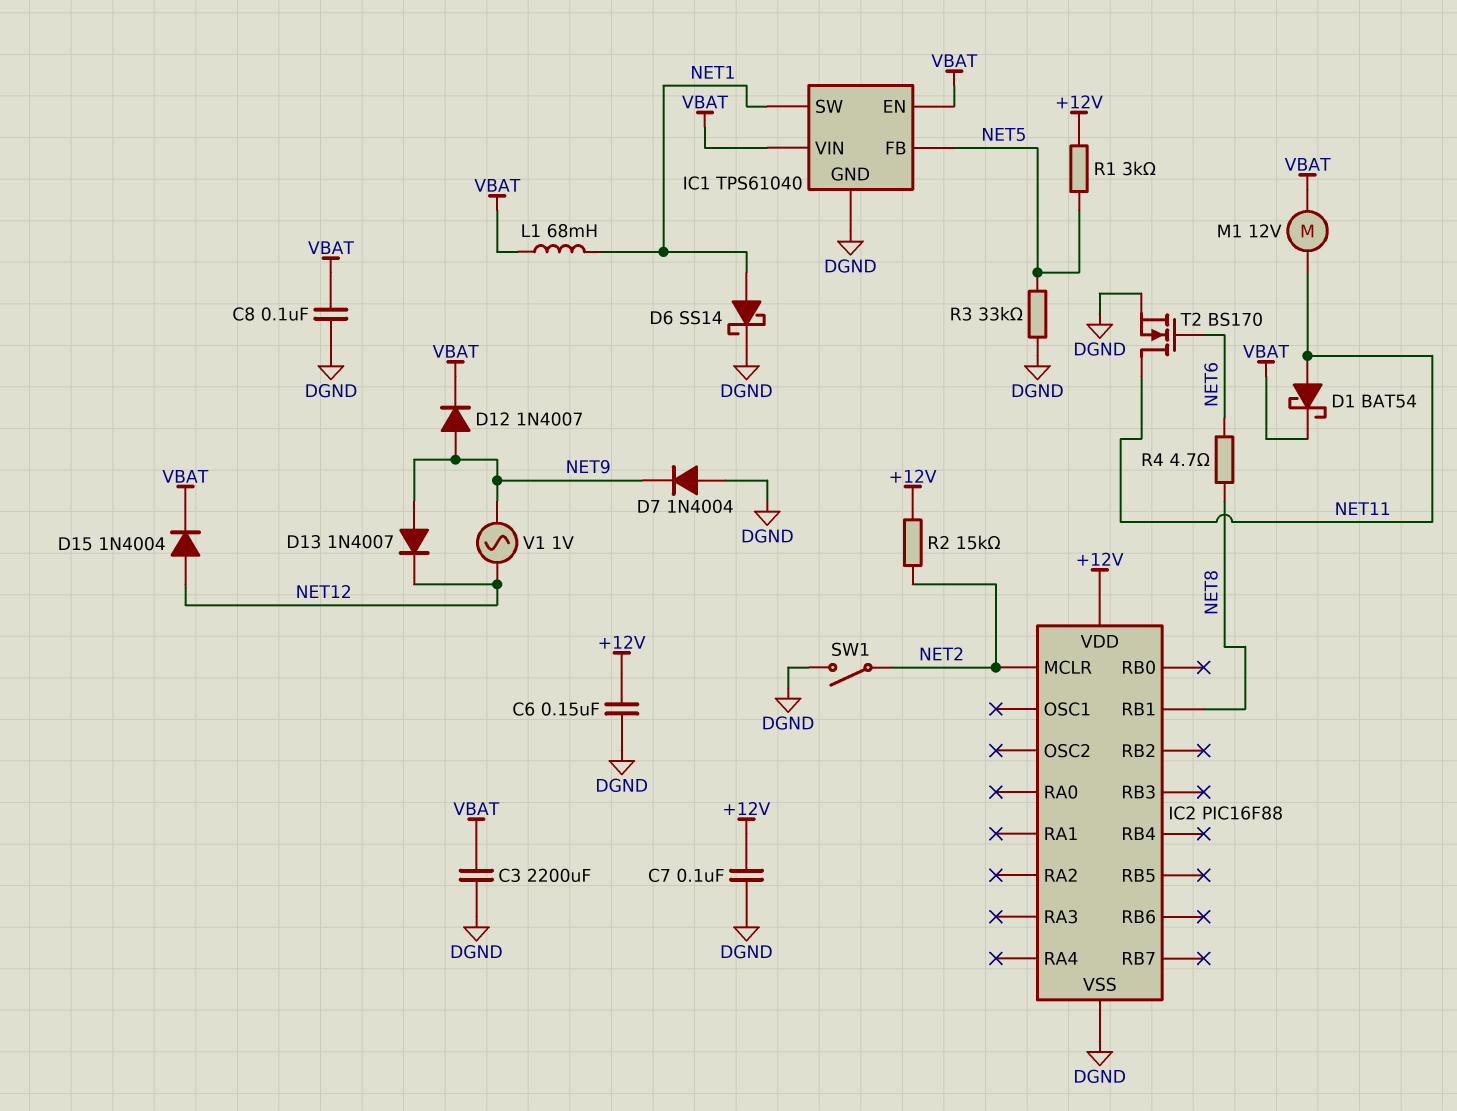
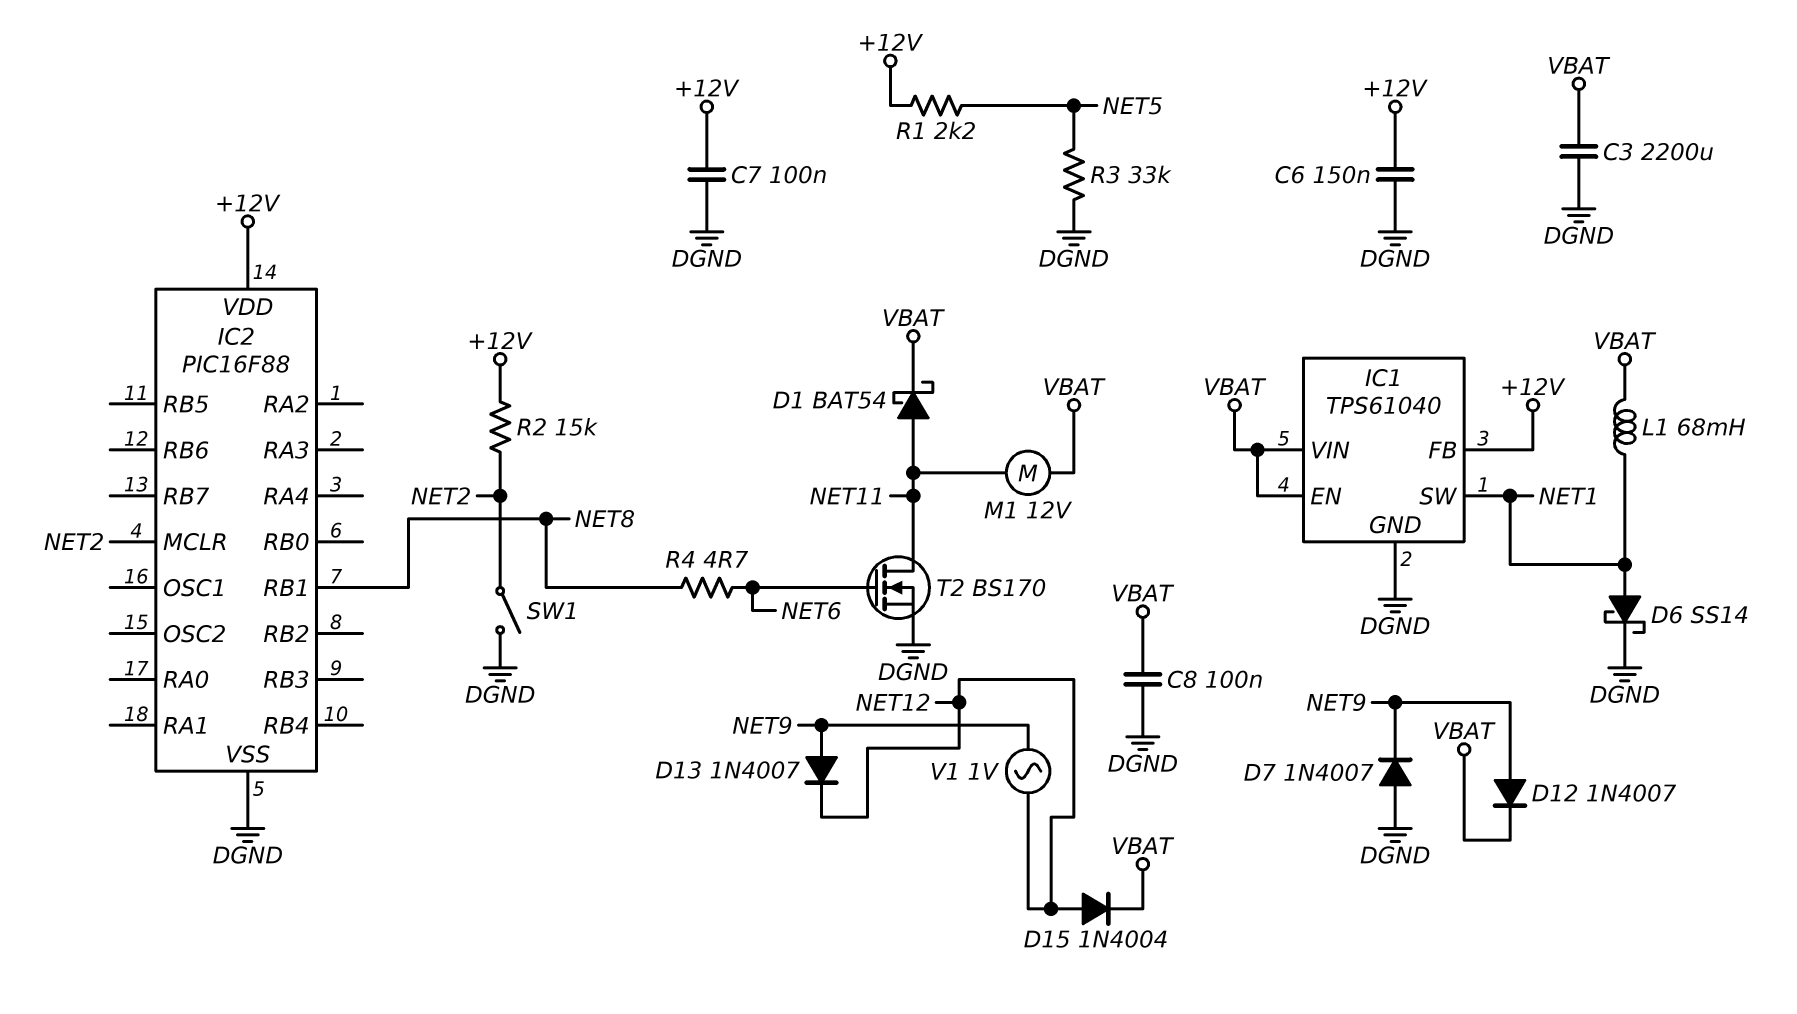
D7: diode 1N4004 (A DGND, K NET9) -> diode 1N4007 (A DGND, K NET9)
IC1 pin FB: NET5 -> +12V
R1: 3k (+12V, NET5) -> 2.2k (+12V, NET5)

